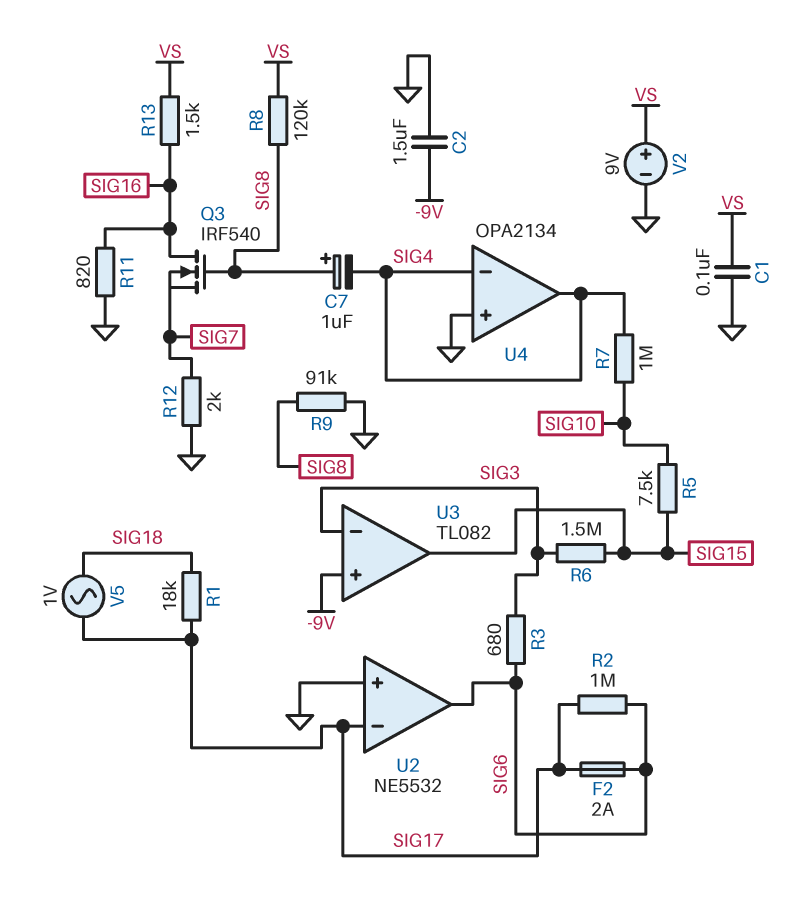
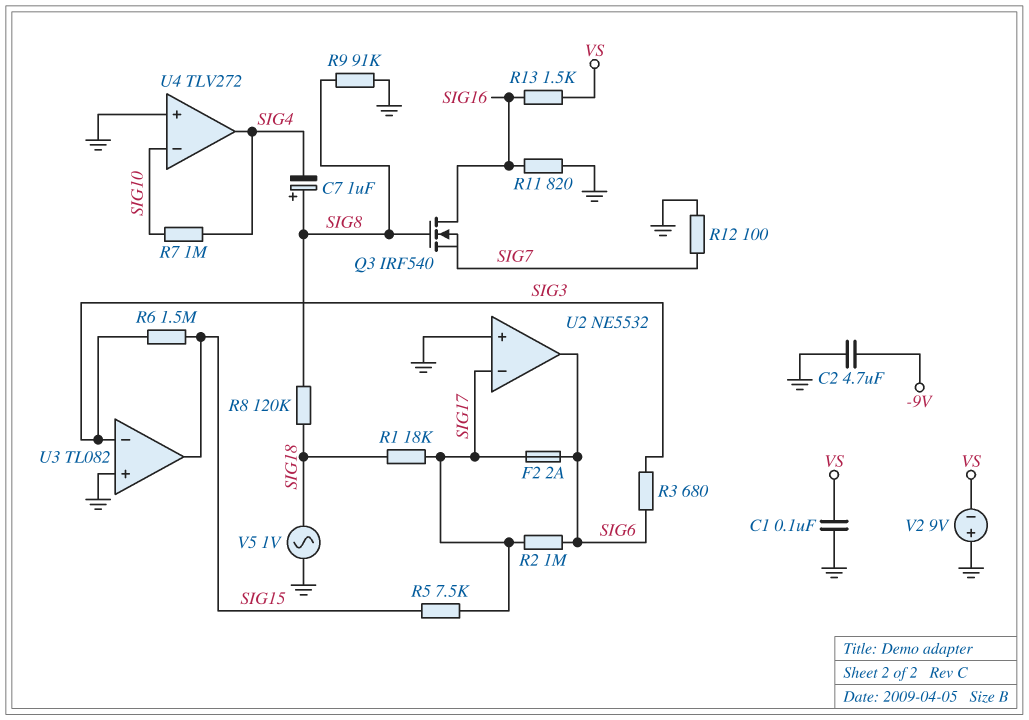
C2: 1.5uF (-9V, GND) -> 4.7uF (-9V, GND)
R5: 7.5k (SIG10, SIG15) -> 7.5k (SIG15, SIG17)
R8: 120k (SIG8, VS) -> 120k (SIG8, SIG18)
R12: 2k (GND, SIG7) -> 100 (GND, SIG7)
U3 pin in+: -9V -> GND
U4: OPA2134 -> TLV272
U4 pin in-: SIG4 -> SIG10
V2: 9V (plus VS, minus GND) -> 9V (plus GND, minus VS)
V5: AC 1V (SIG17, SIG18) -> AC 1V (GND, SIG18)

